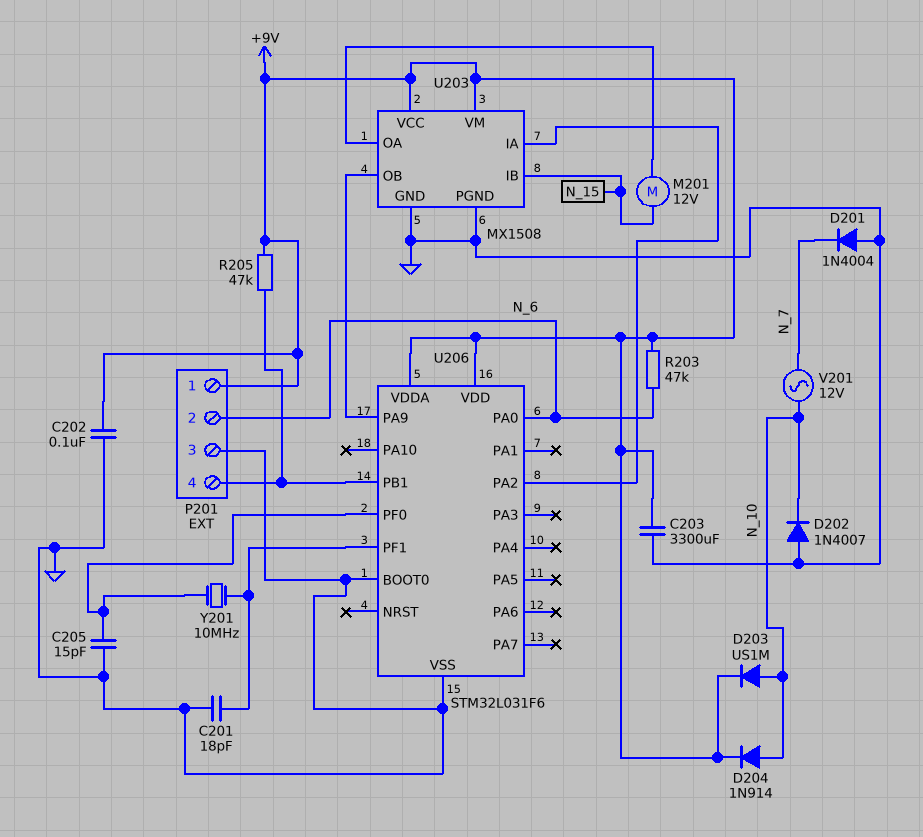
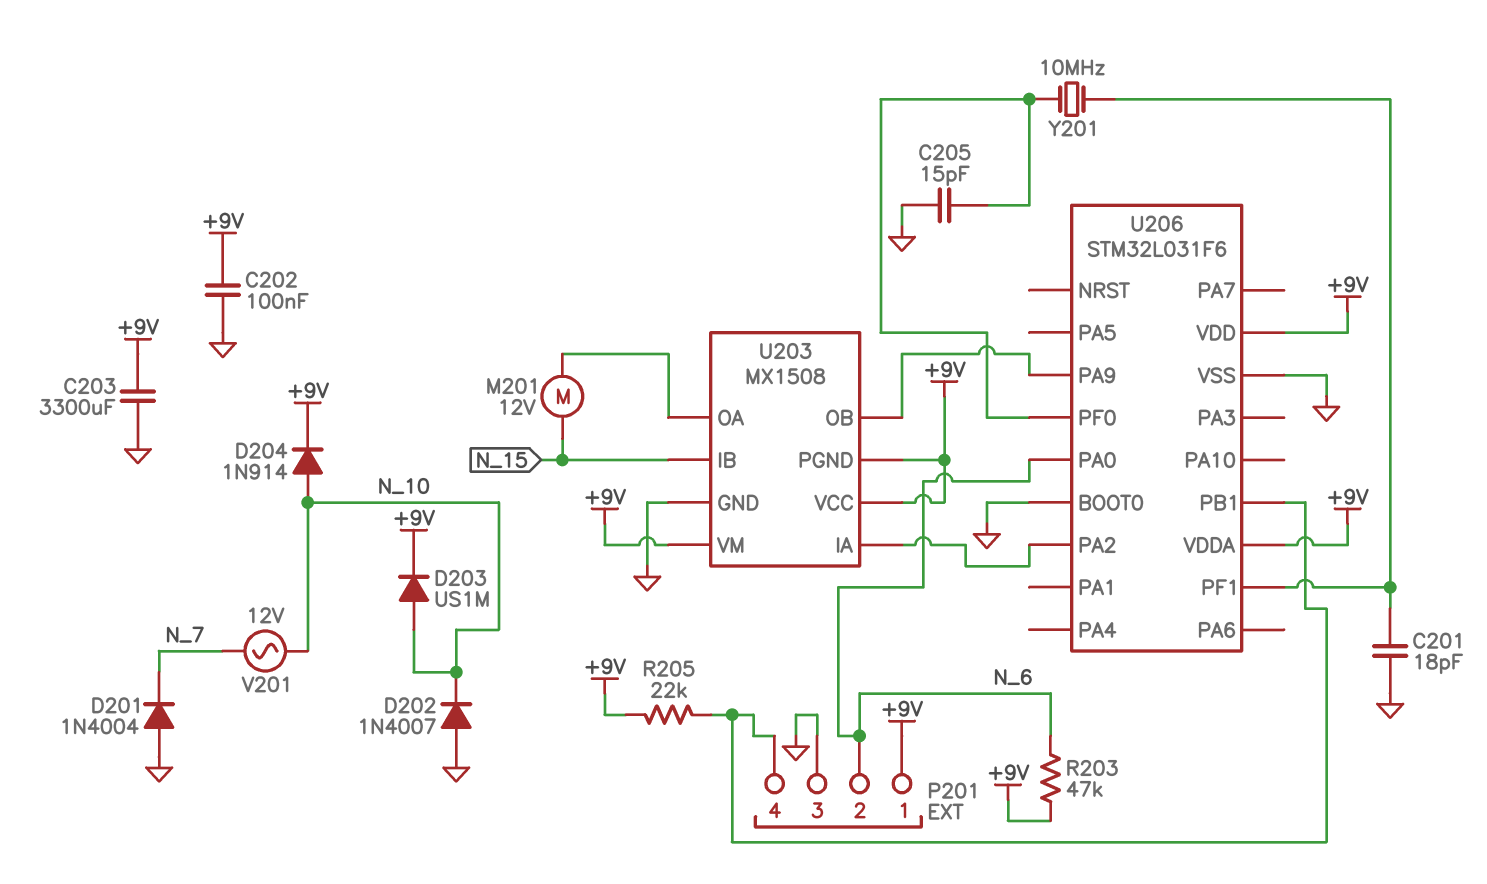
R205: 47k (+9V, P201/4) -> 22k (+9V, P201/4)
U203 pin PGND: GND -> +9V

